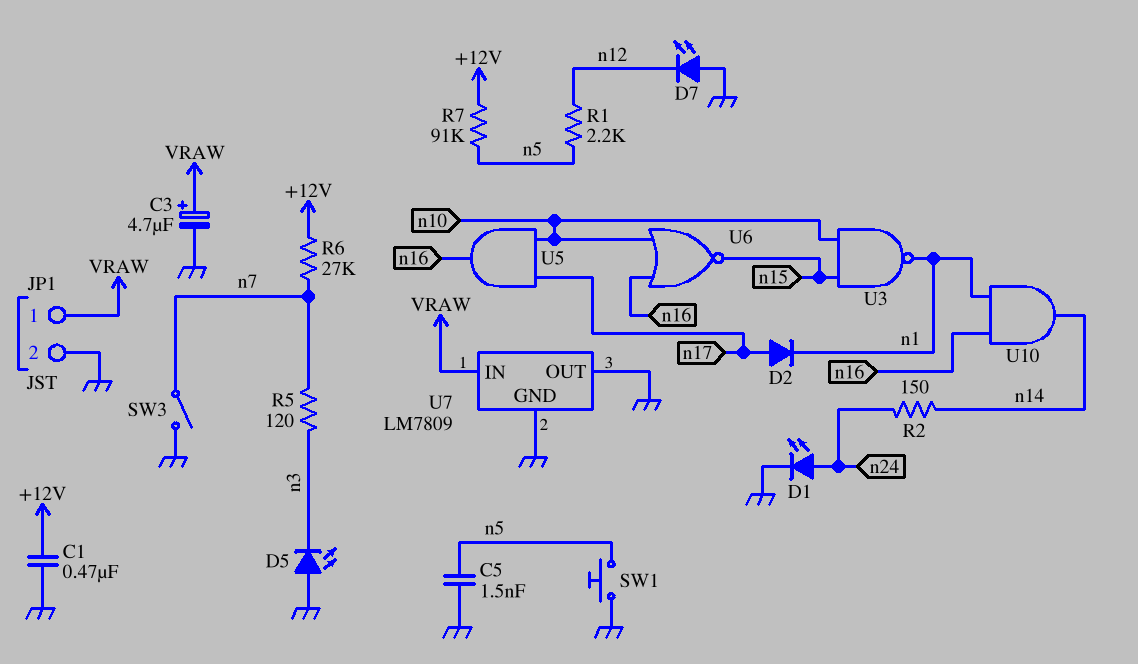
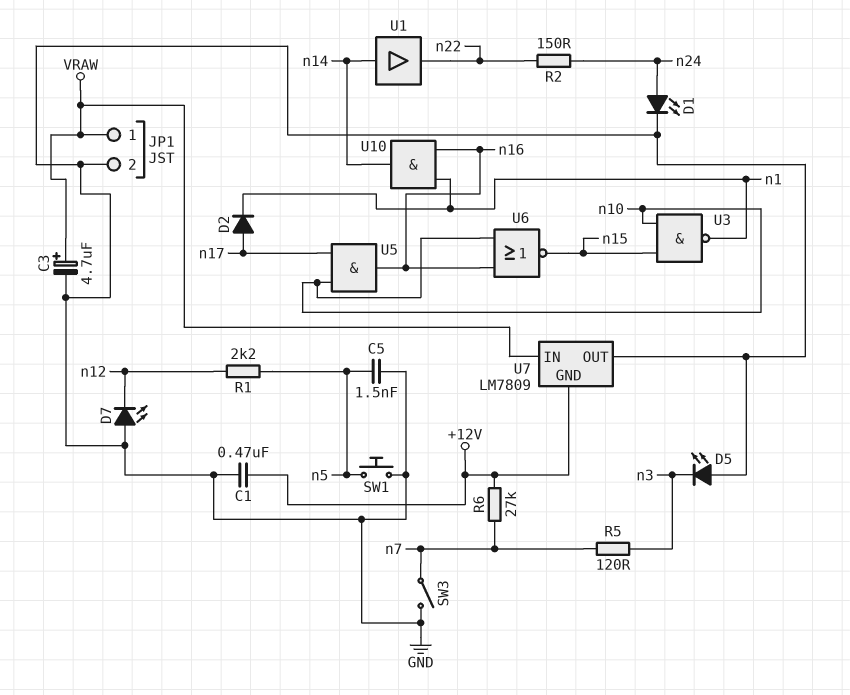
R2: 150 (n14, n24) -> 150 (n22, n24)
R7: 91k (+12V, n5) -> none
U1: none -> buffer (in n14, out n22)
U7 pin GND: GND -> +12V

